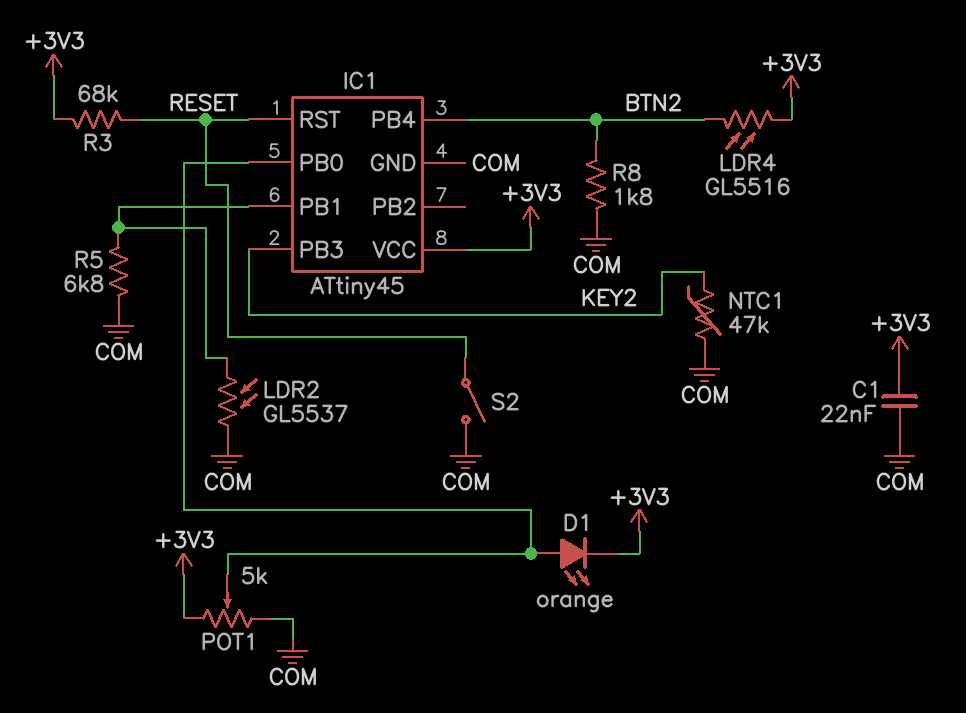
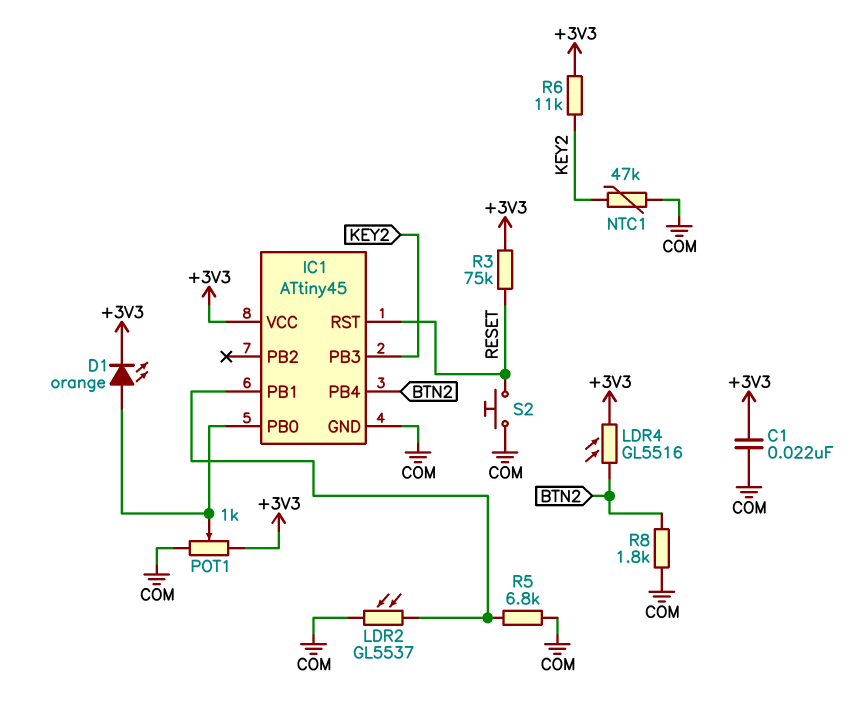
POT1: 5k (+3V3, COM, wiper IC1/PB0) -> 1k (+3V3, COM, wiper IC1/PB0)
R3: 68k (+3V3, RESET) -> 75k (+3V3, RESET)
R6: none -> 11k (+3V3, KEY2)
S2: switch (COM, RESET) -> button (COM, RESET)

